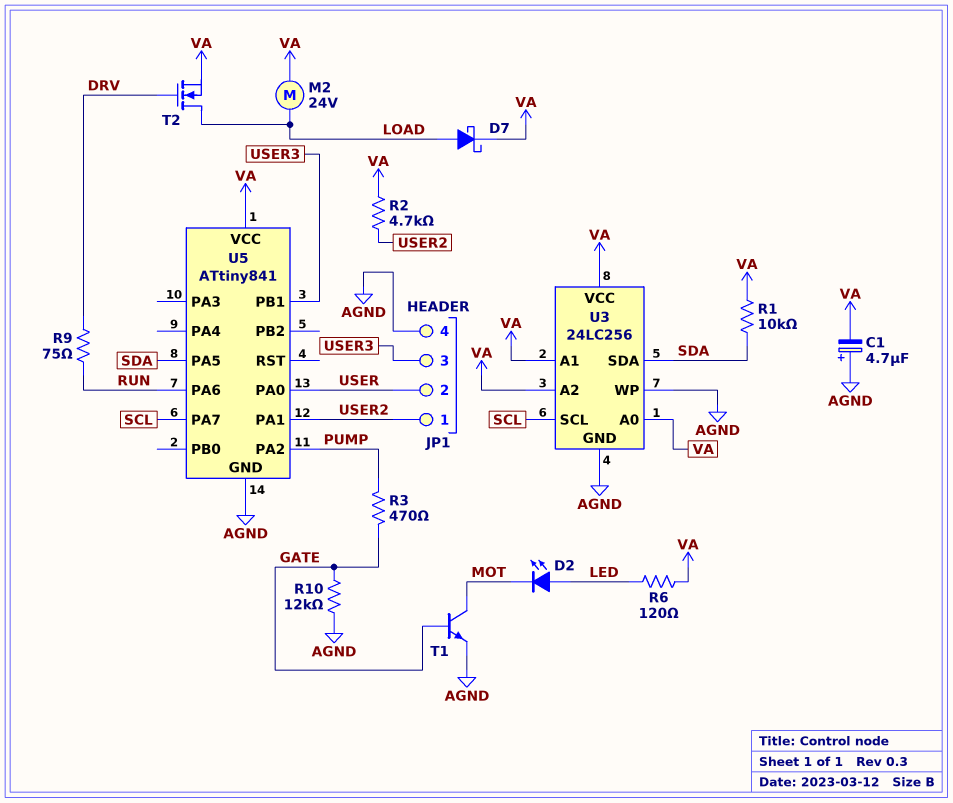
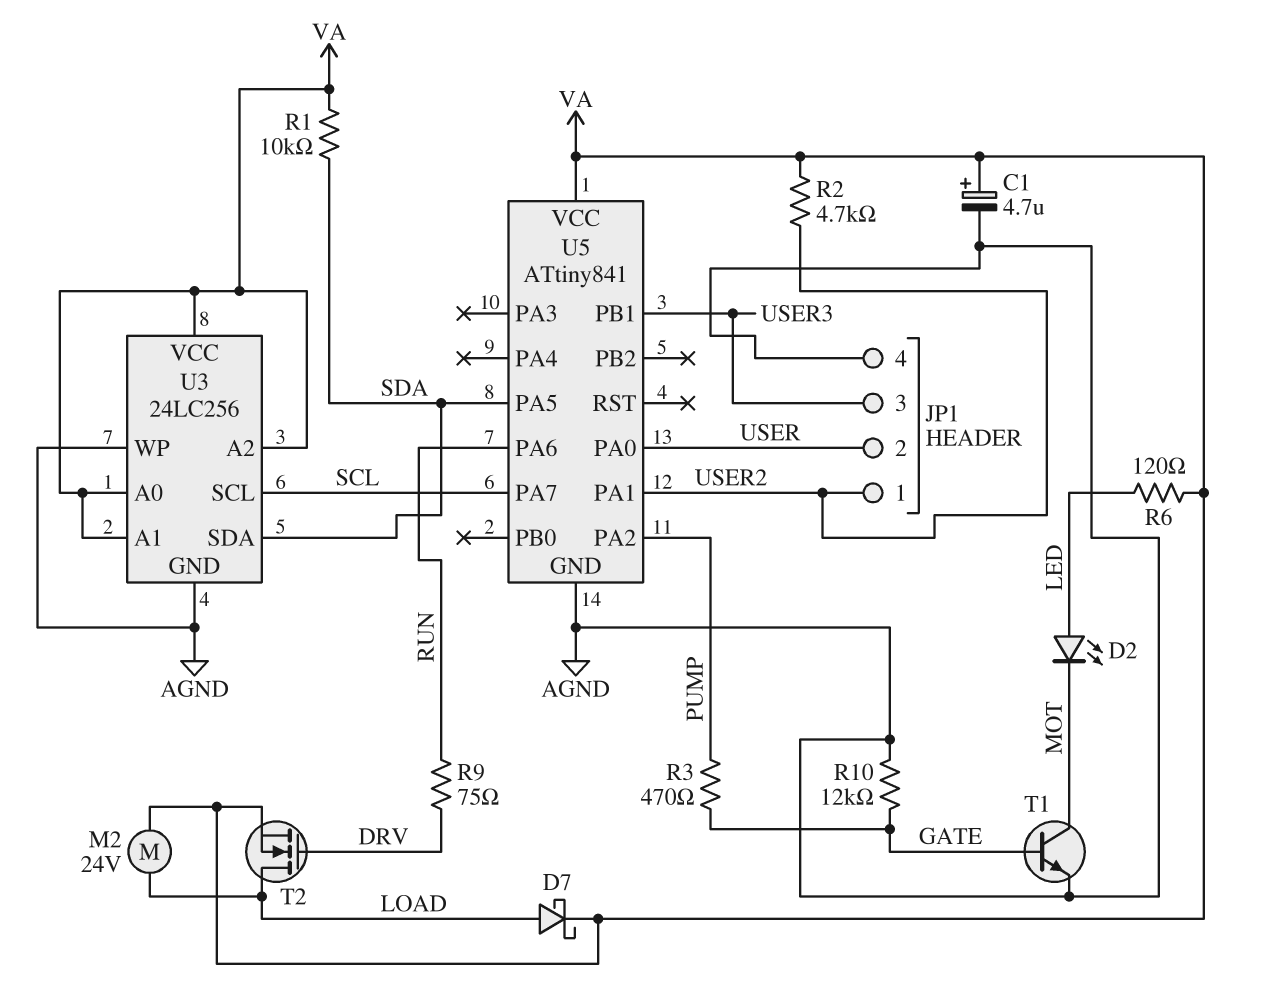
C1: 4.7uF (plus AGND, minus VA) -> 4.7uF (plus VA, minus AGND)

